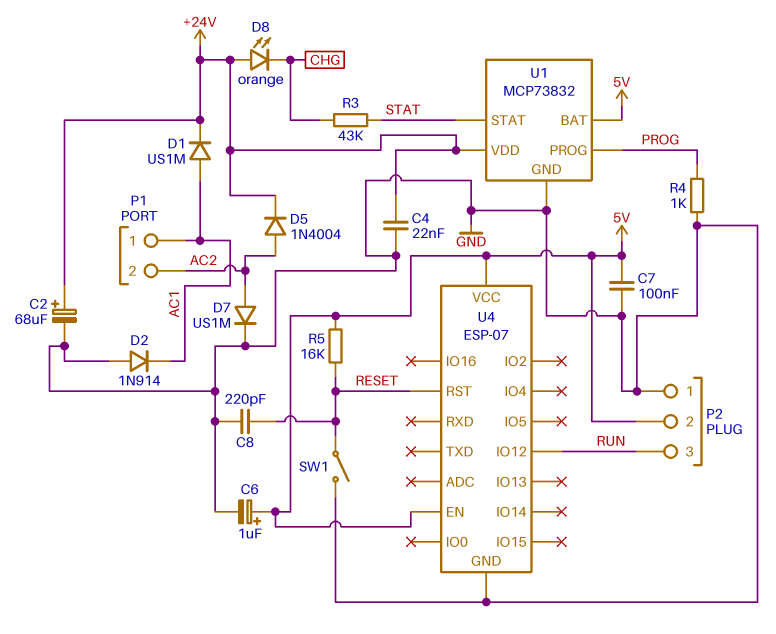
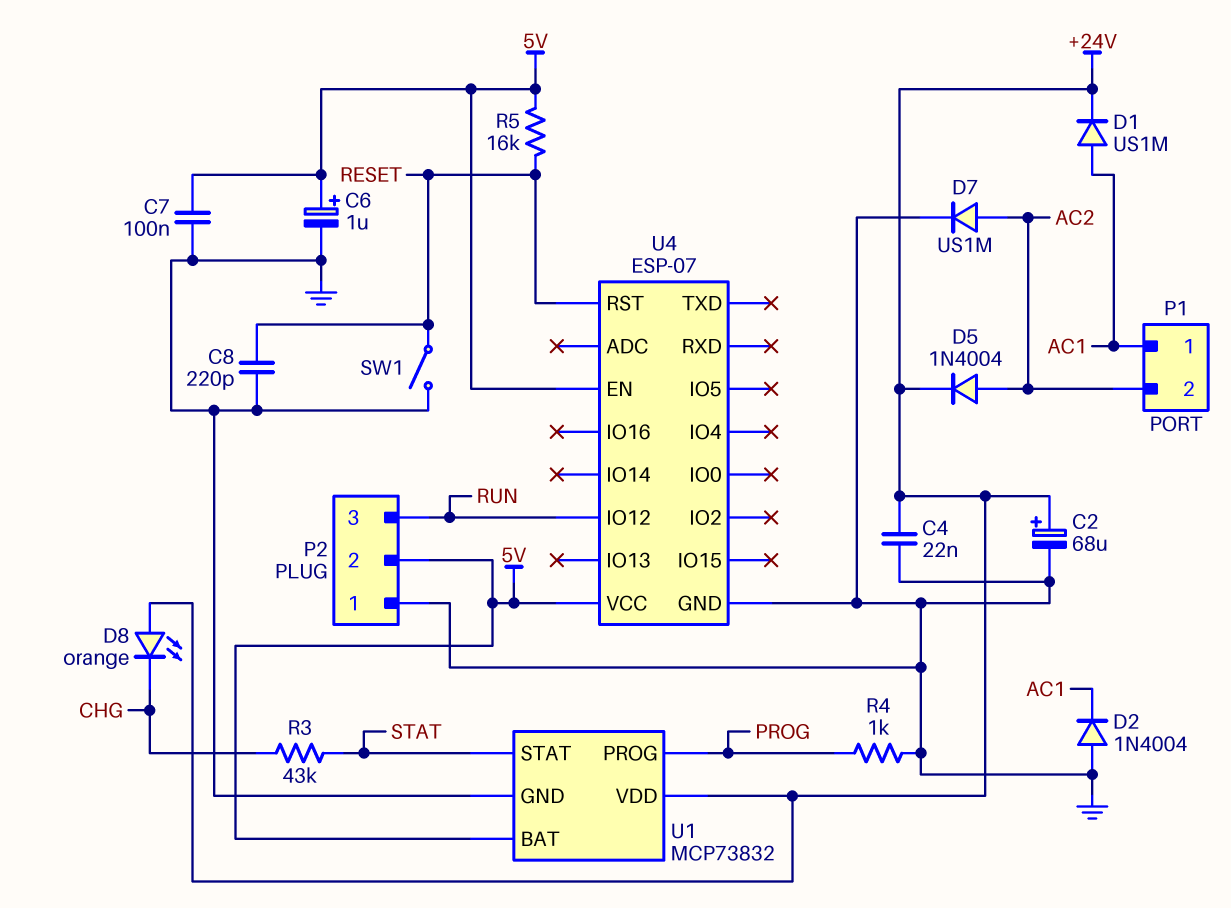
D2: diode 1N914 (A GND, K AC1) -> diode 1N4004 (A GND, K AC1)

